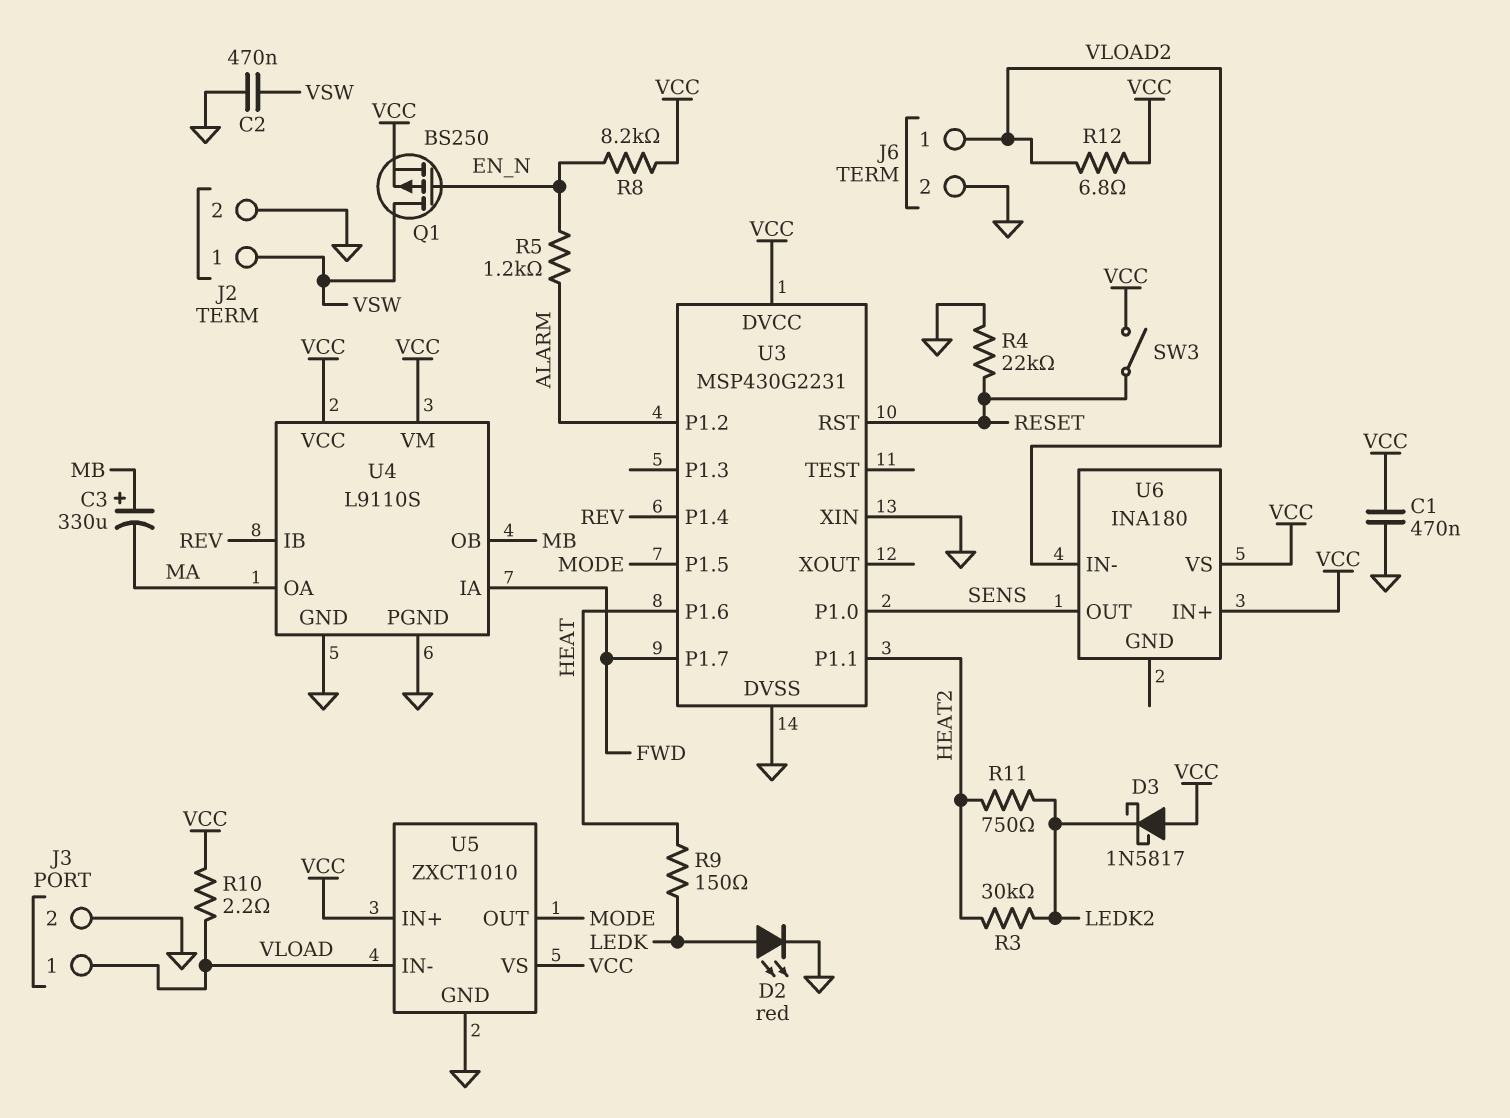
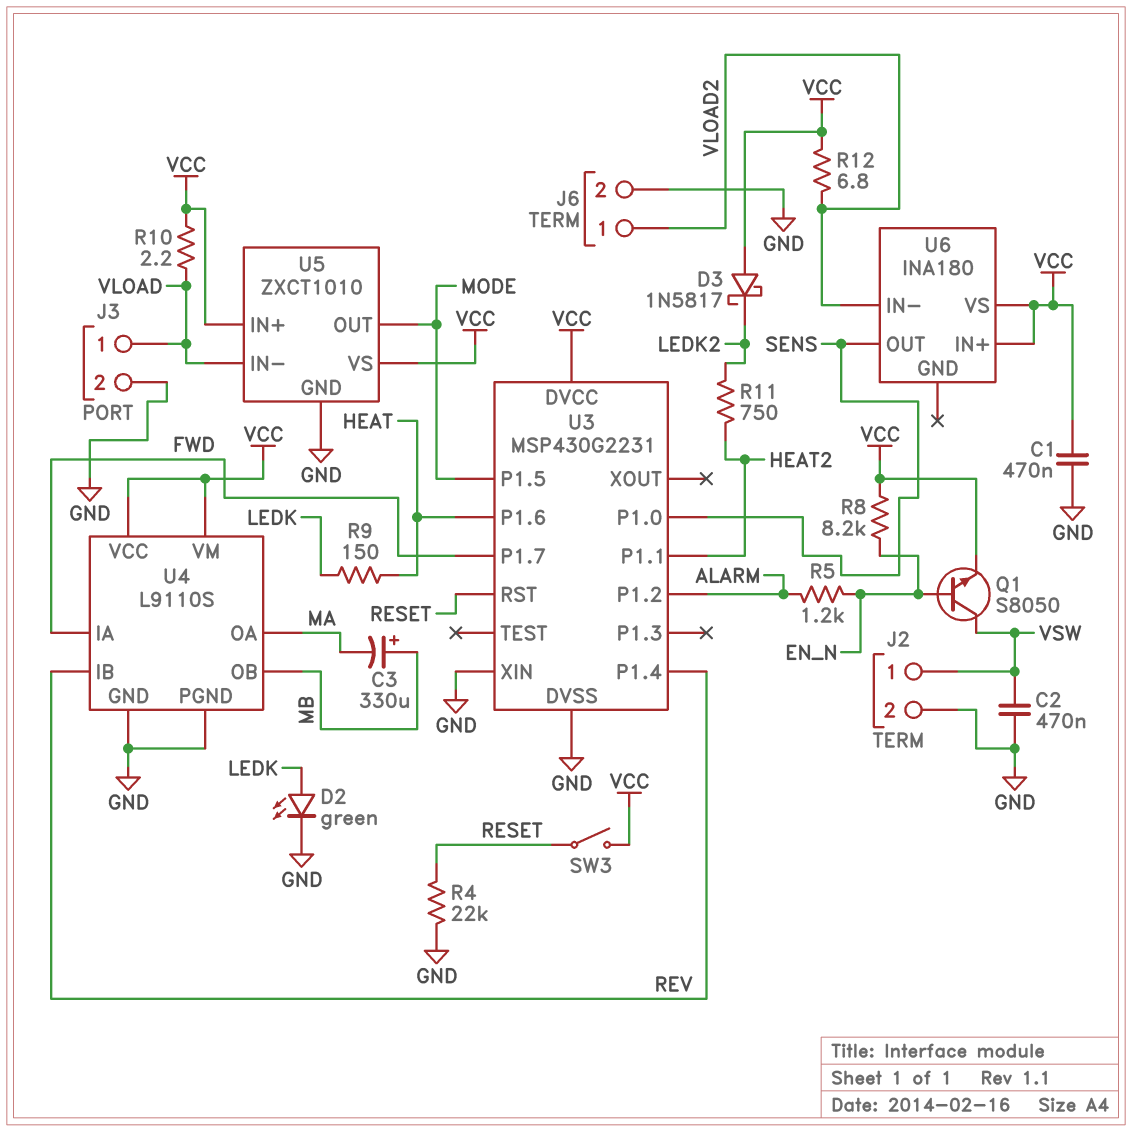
D2: LED red (A LEDK, K GND) -> LED green (A LEDK, K GND)
Q1: PMOS BS250 (G EN_N, D VSW, S VCC) -> NPN S8050 (B EN_N, C VSW, E VCC)
R3: 30k (HEAT2, LEDK2) -> none

